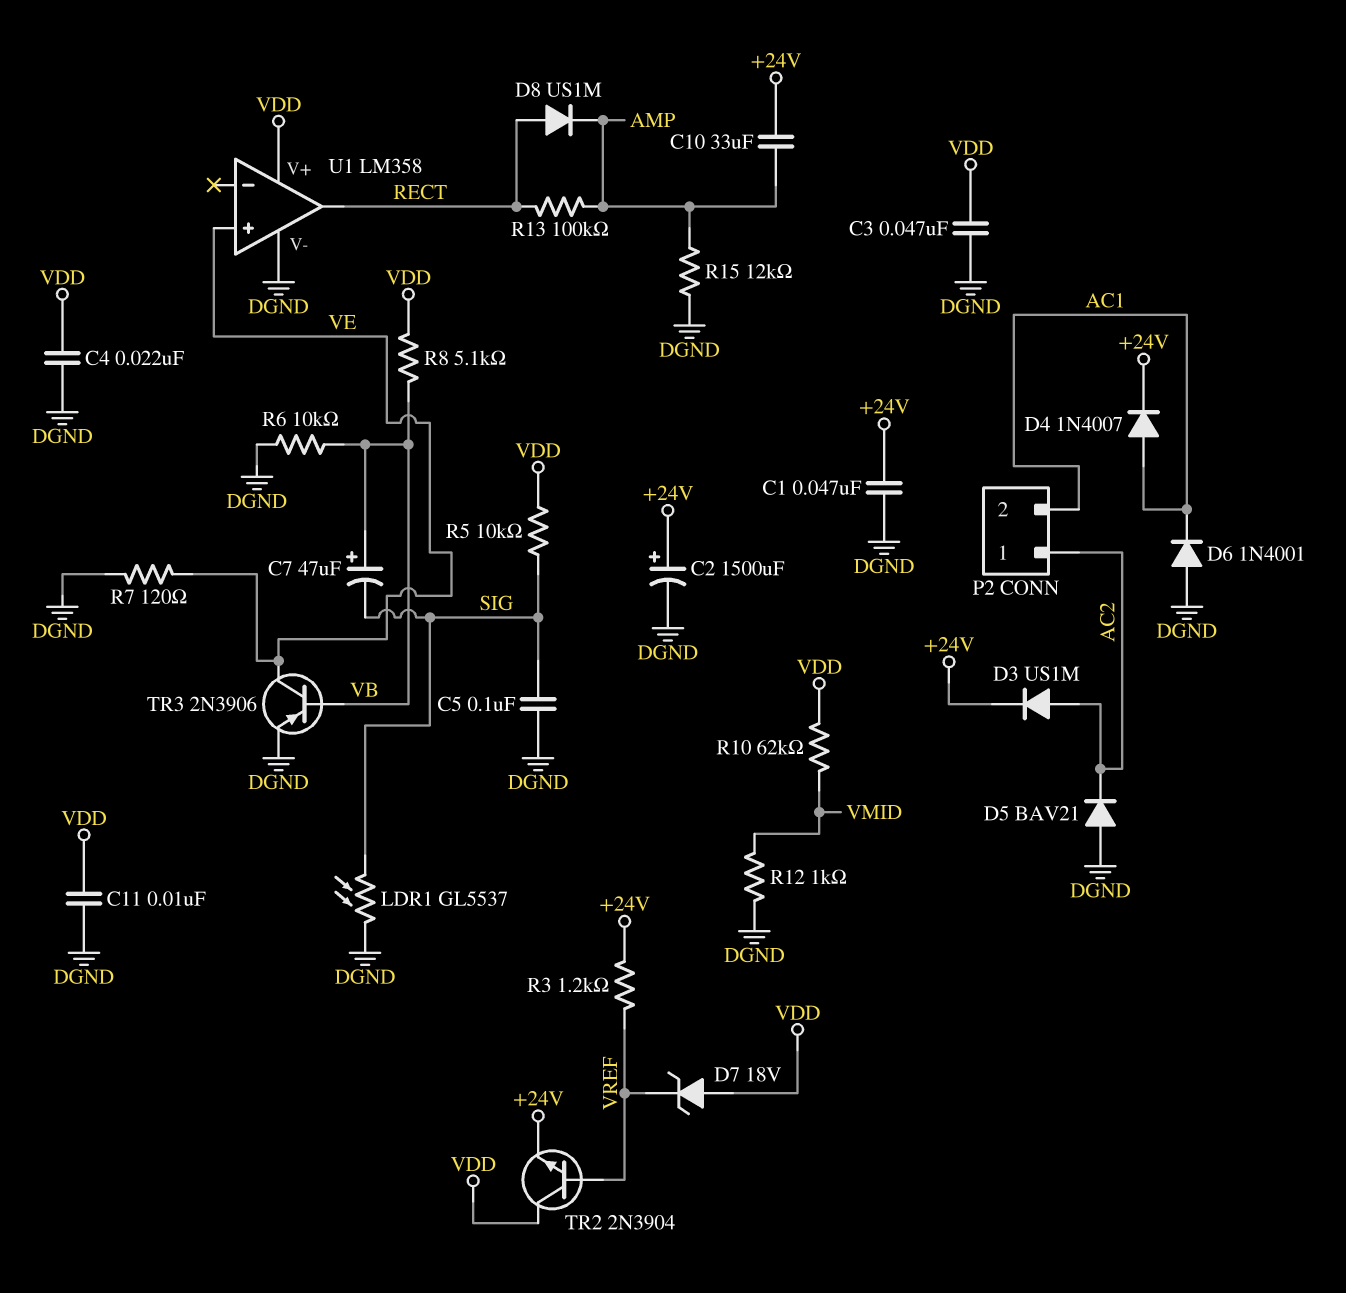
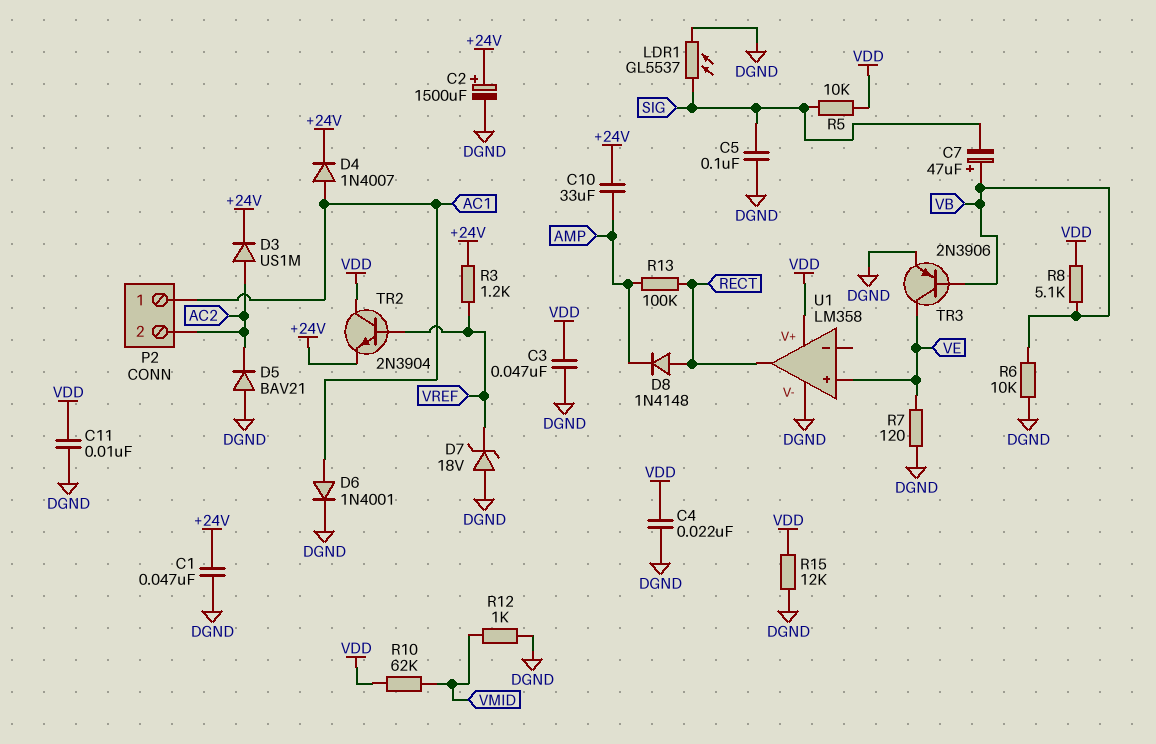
D6: diode 1N4001 (A DGND, K AC1) -> diode 1N4001 (A AC1, K DGND)
D7: zener 18V (A VDD, K VREF) -> zener 18V (A DGND, K VREF)
D8: diode US1M (A RECT, K AMP) -> diode 1N4148 (A RECT, K AMP)
P2 pin 1: AC2 -> AC1
P2 pin 2: AC1 -> AC2
R15: 12k (AMP, DGND) -> 12k (DGND, VDD)

